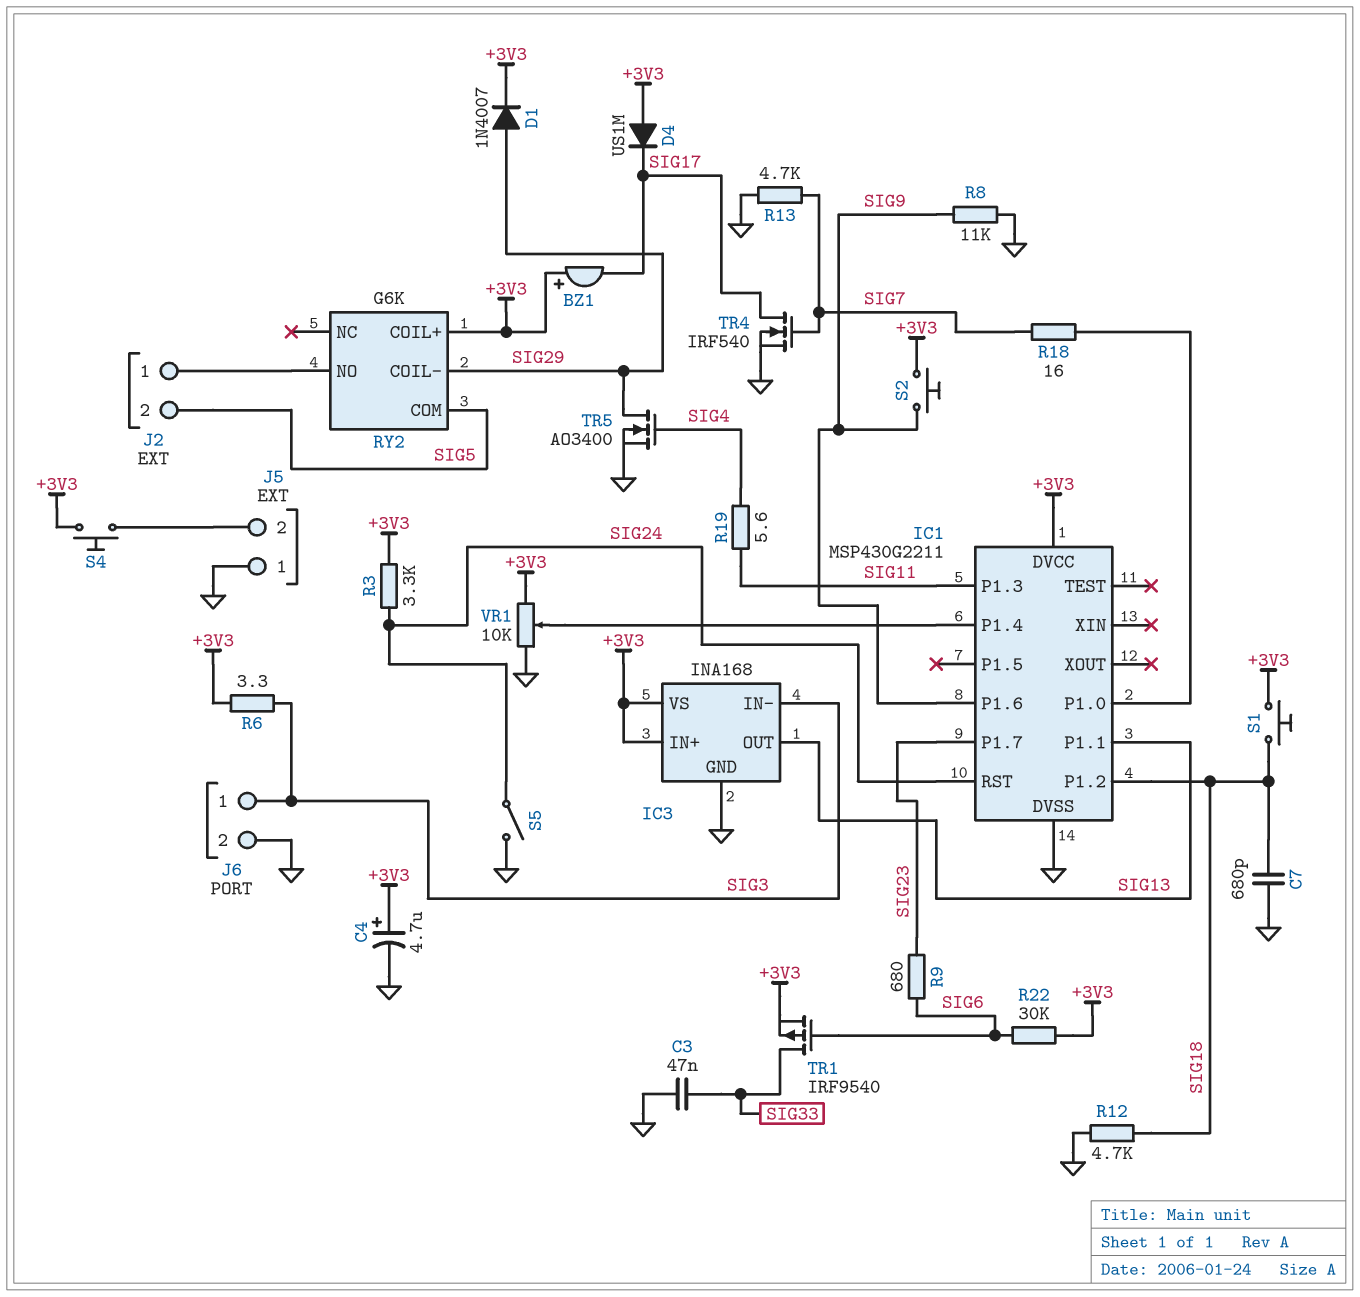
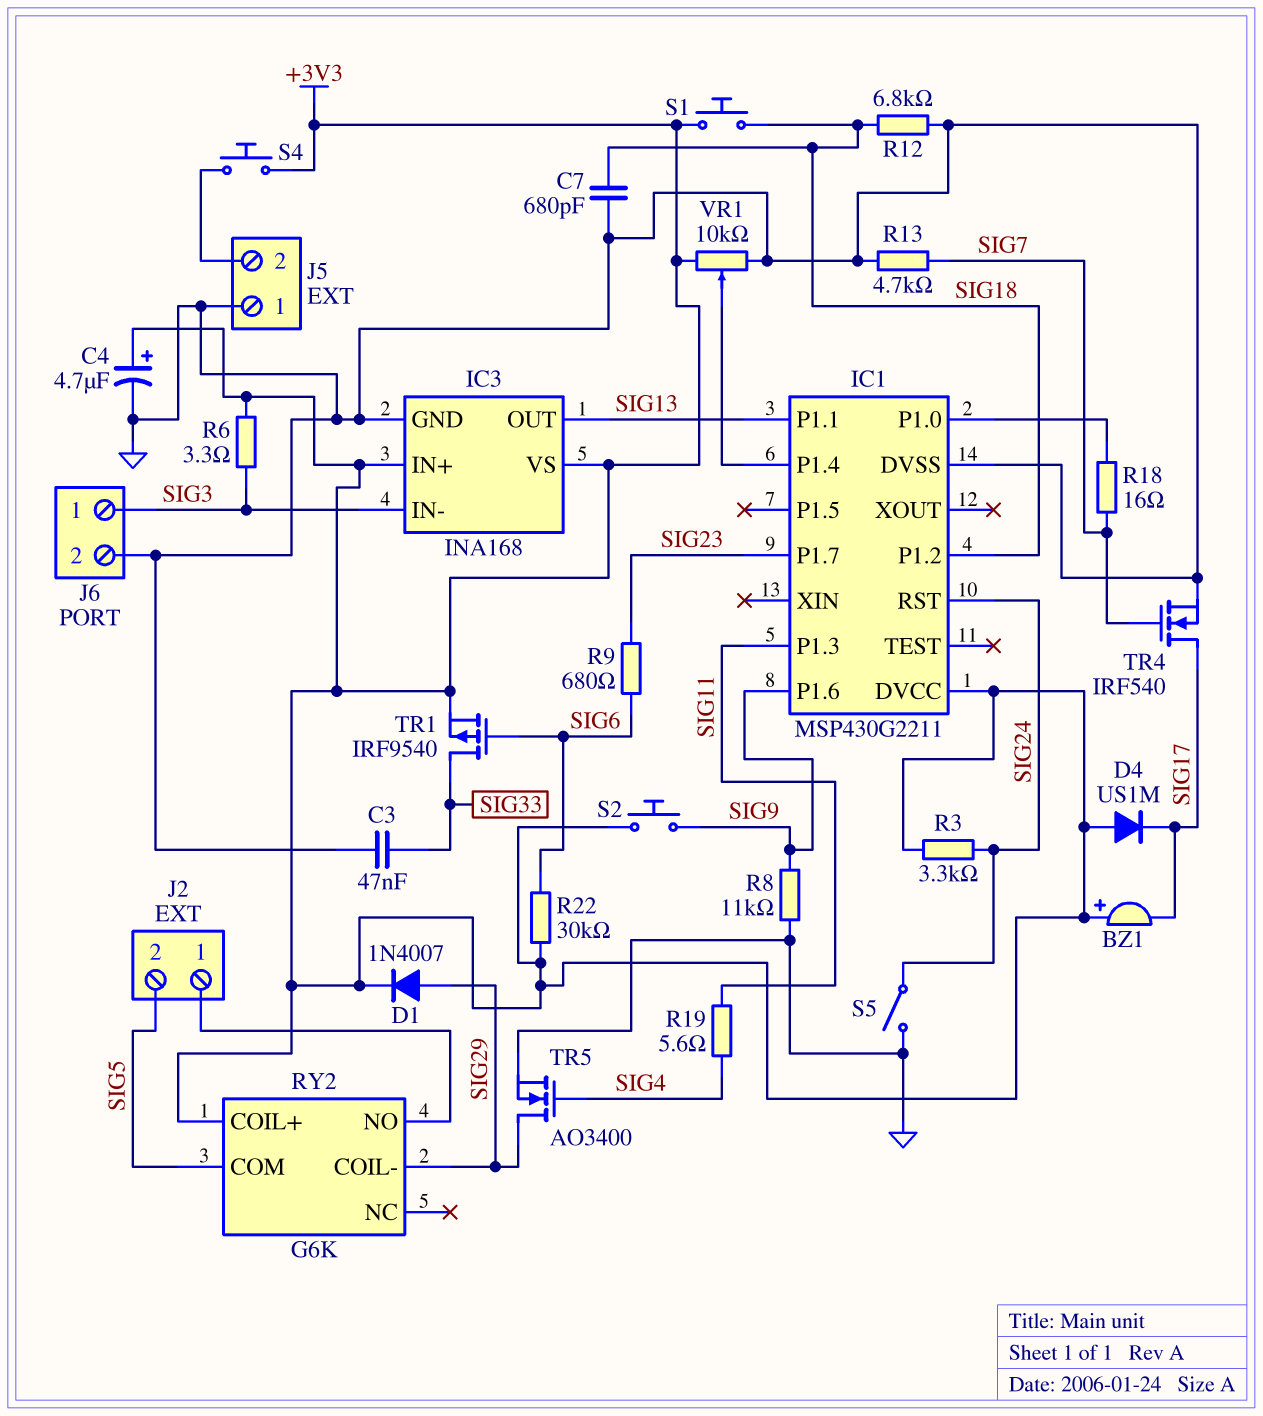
R12: 4.7k (GND, SIG18) -> 6.8k (GND, SIG18)

